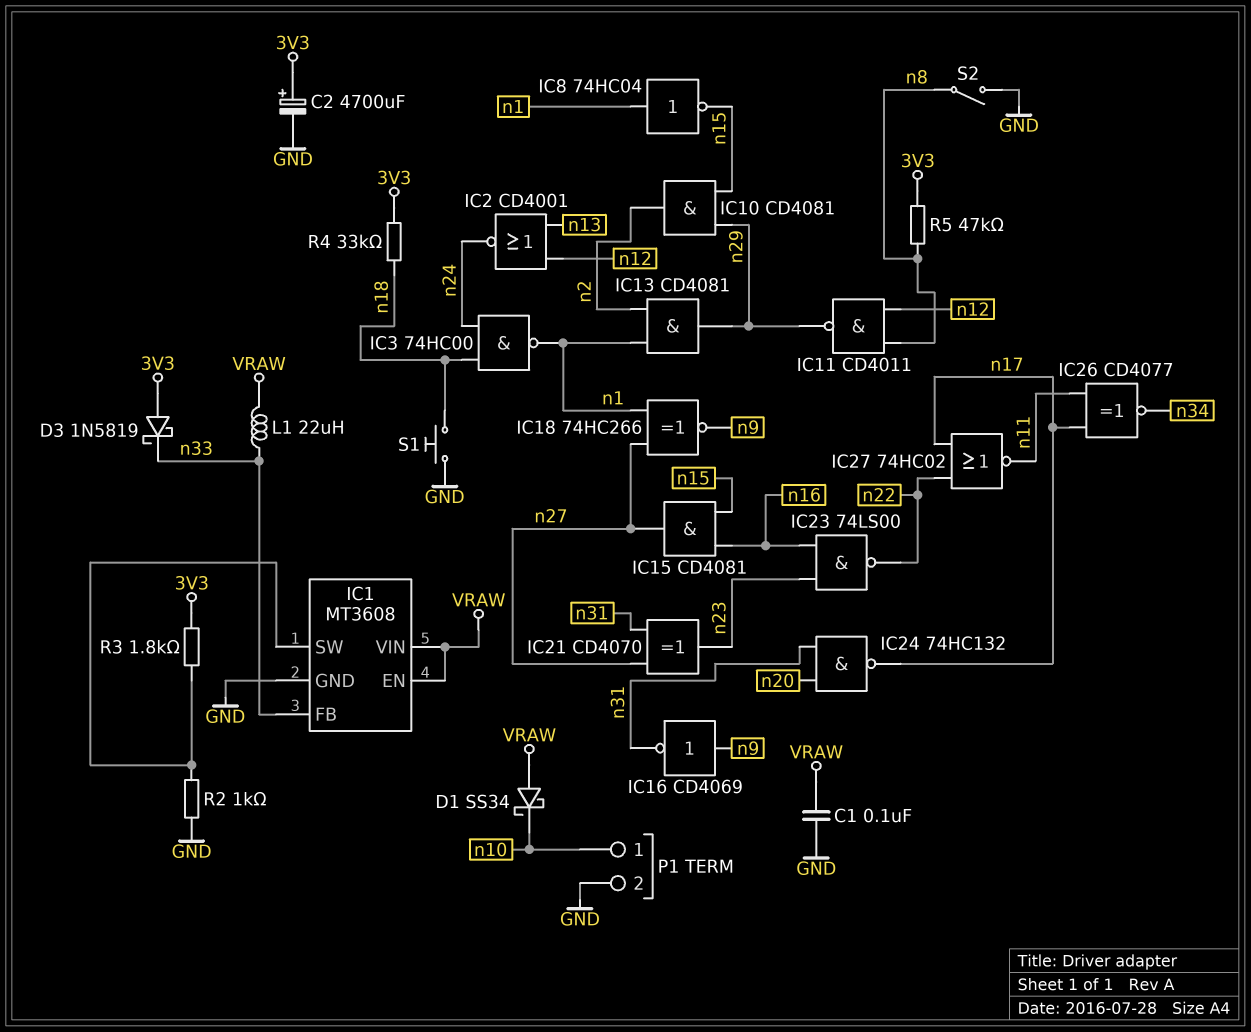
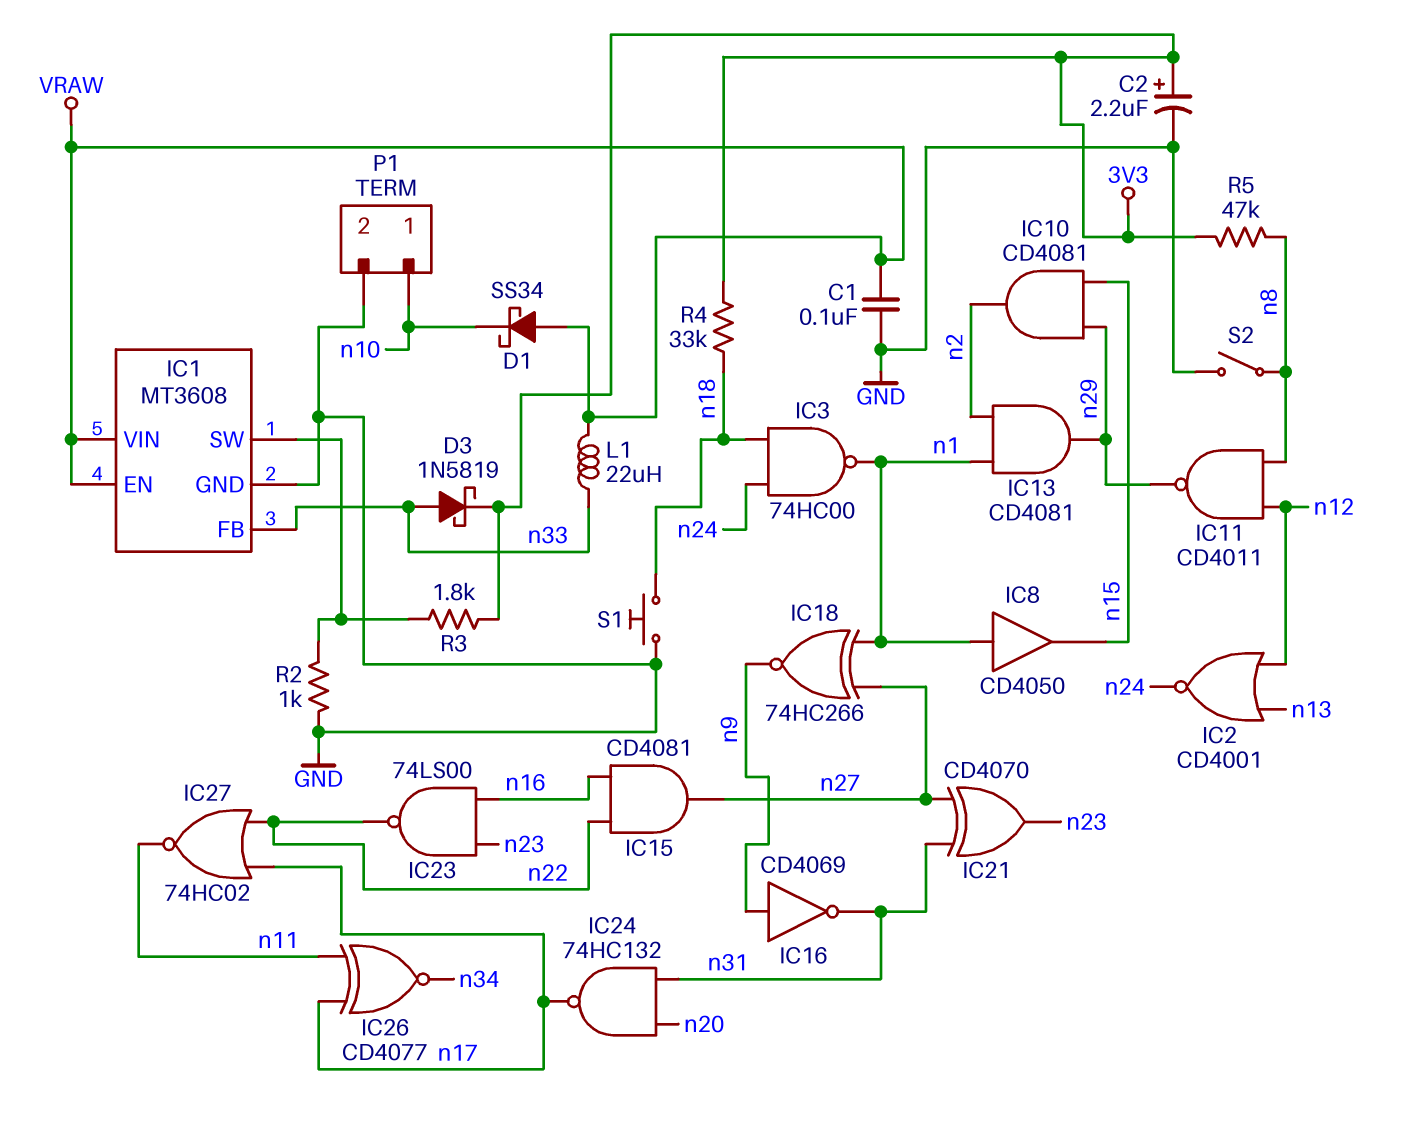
C2: 4700uF (plus 3V3, minus GND) -> 2.2uF (plus 3V3, minus GND)
D3: schottky 1N5819 (A 3V3, K n33) -> schottky 1N5819 (A n33, K 3V3)
IC8: NOT 74HC04 (in n1, out n15) -> buffer CD4050 (in n1, out n15)
IC15: AND CD4081 (in n15, in n16, out n27) -> AND CD4081 (in n16, in n22, out n27)

